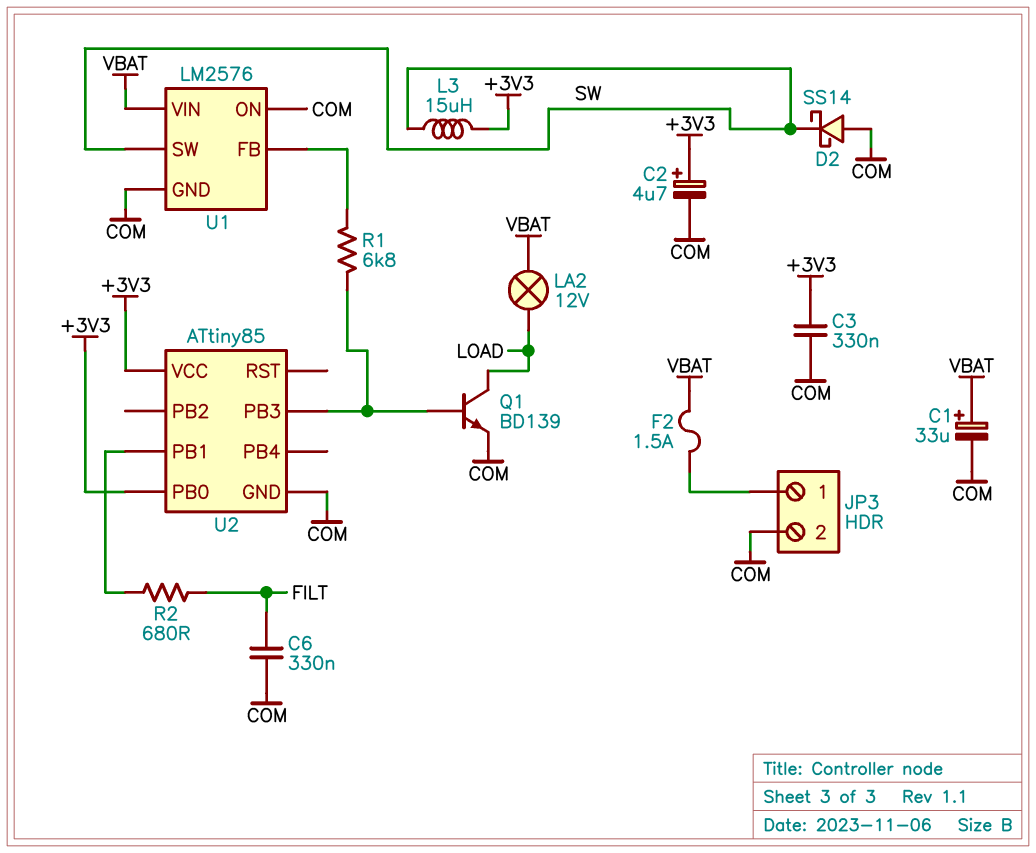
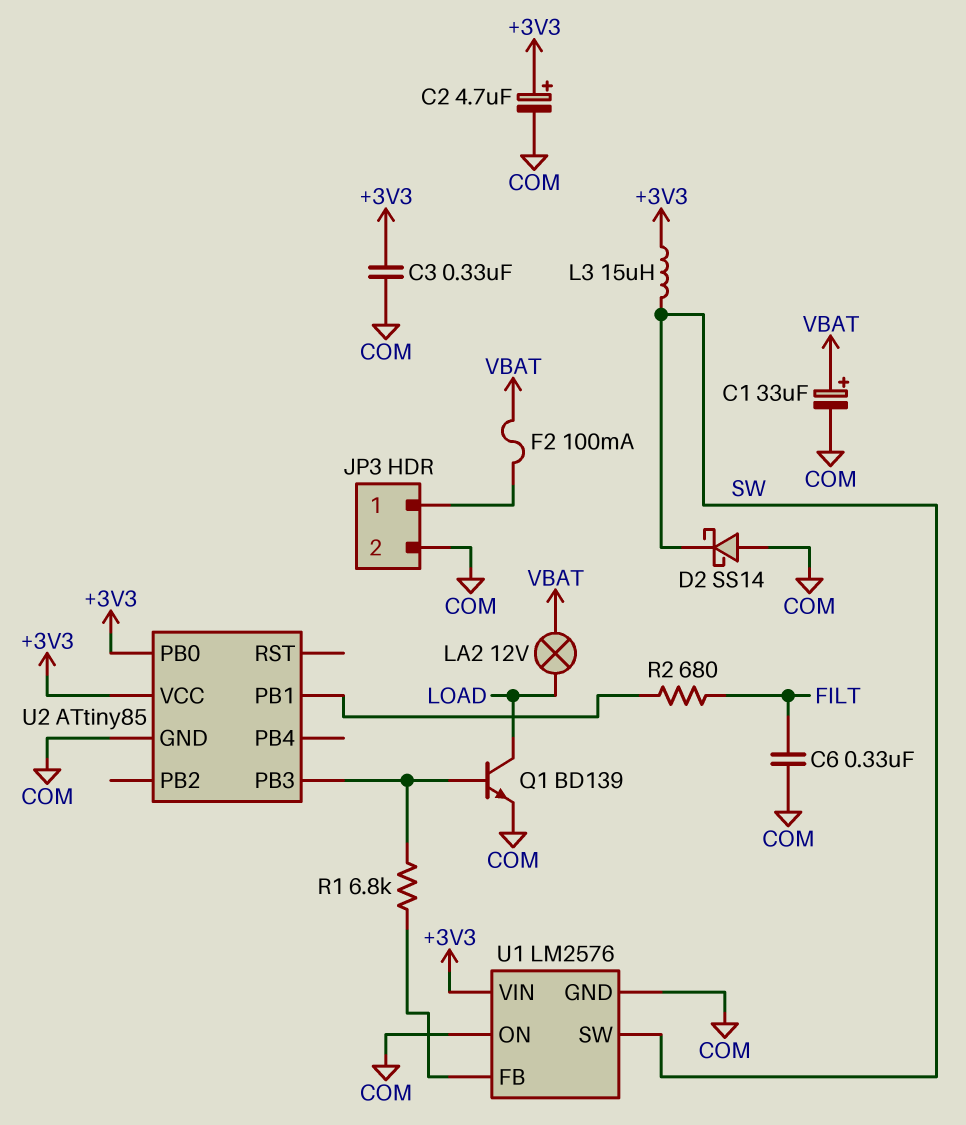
F2: 1.5A (JP3/1, VBAT) -> 100mA (JP3/1, VBAT)
U1 pin VIN: VBAT -> +3V3

